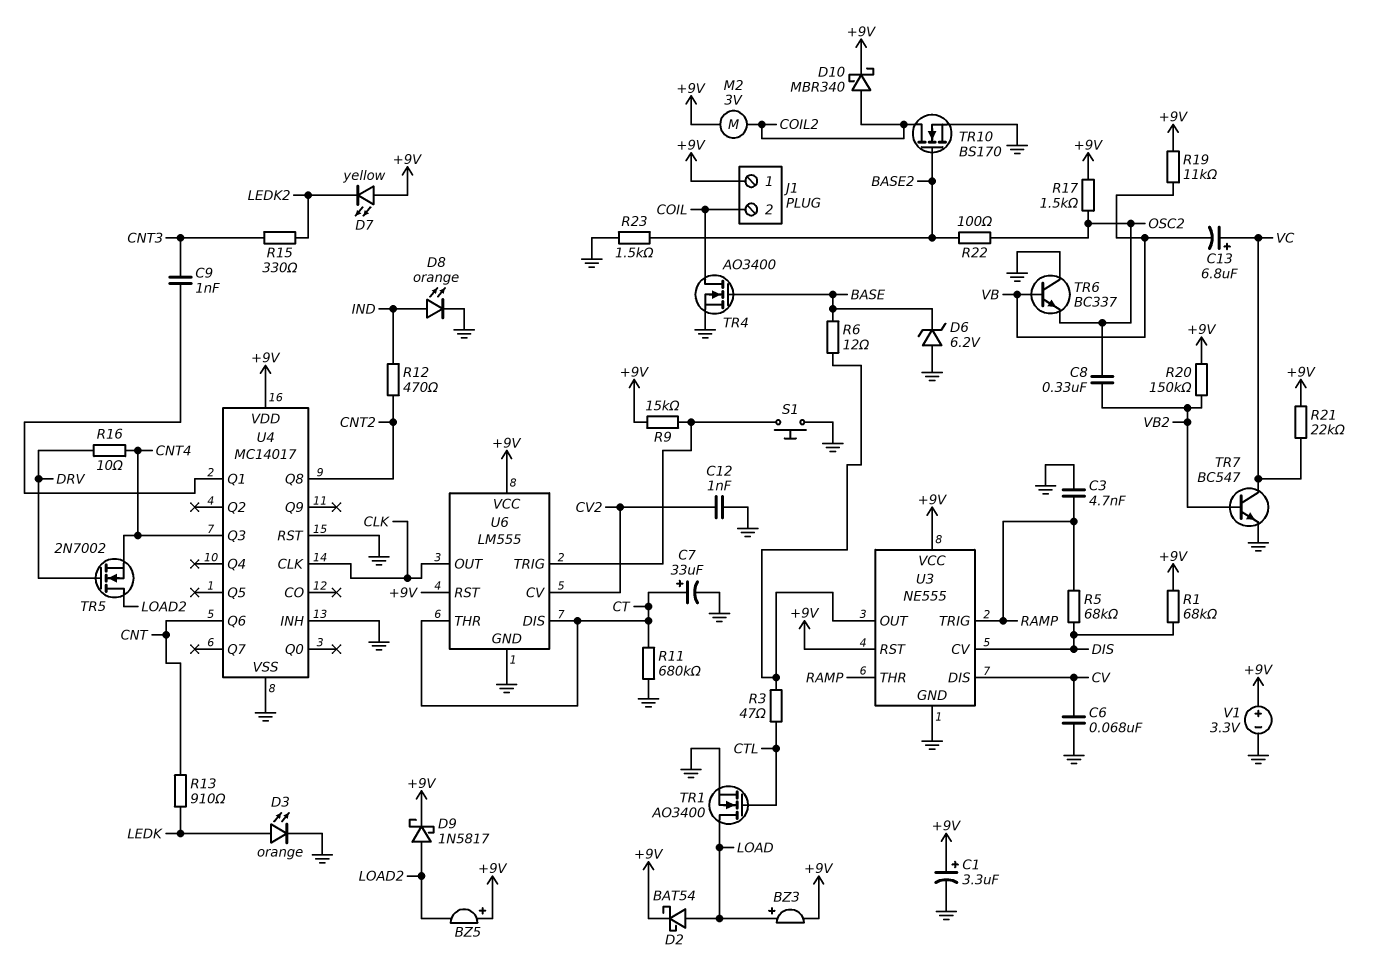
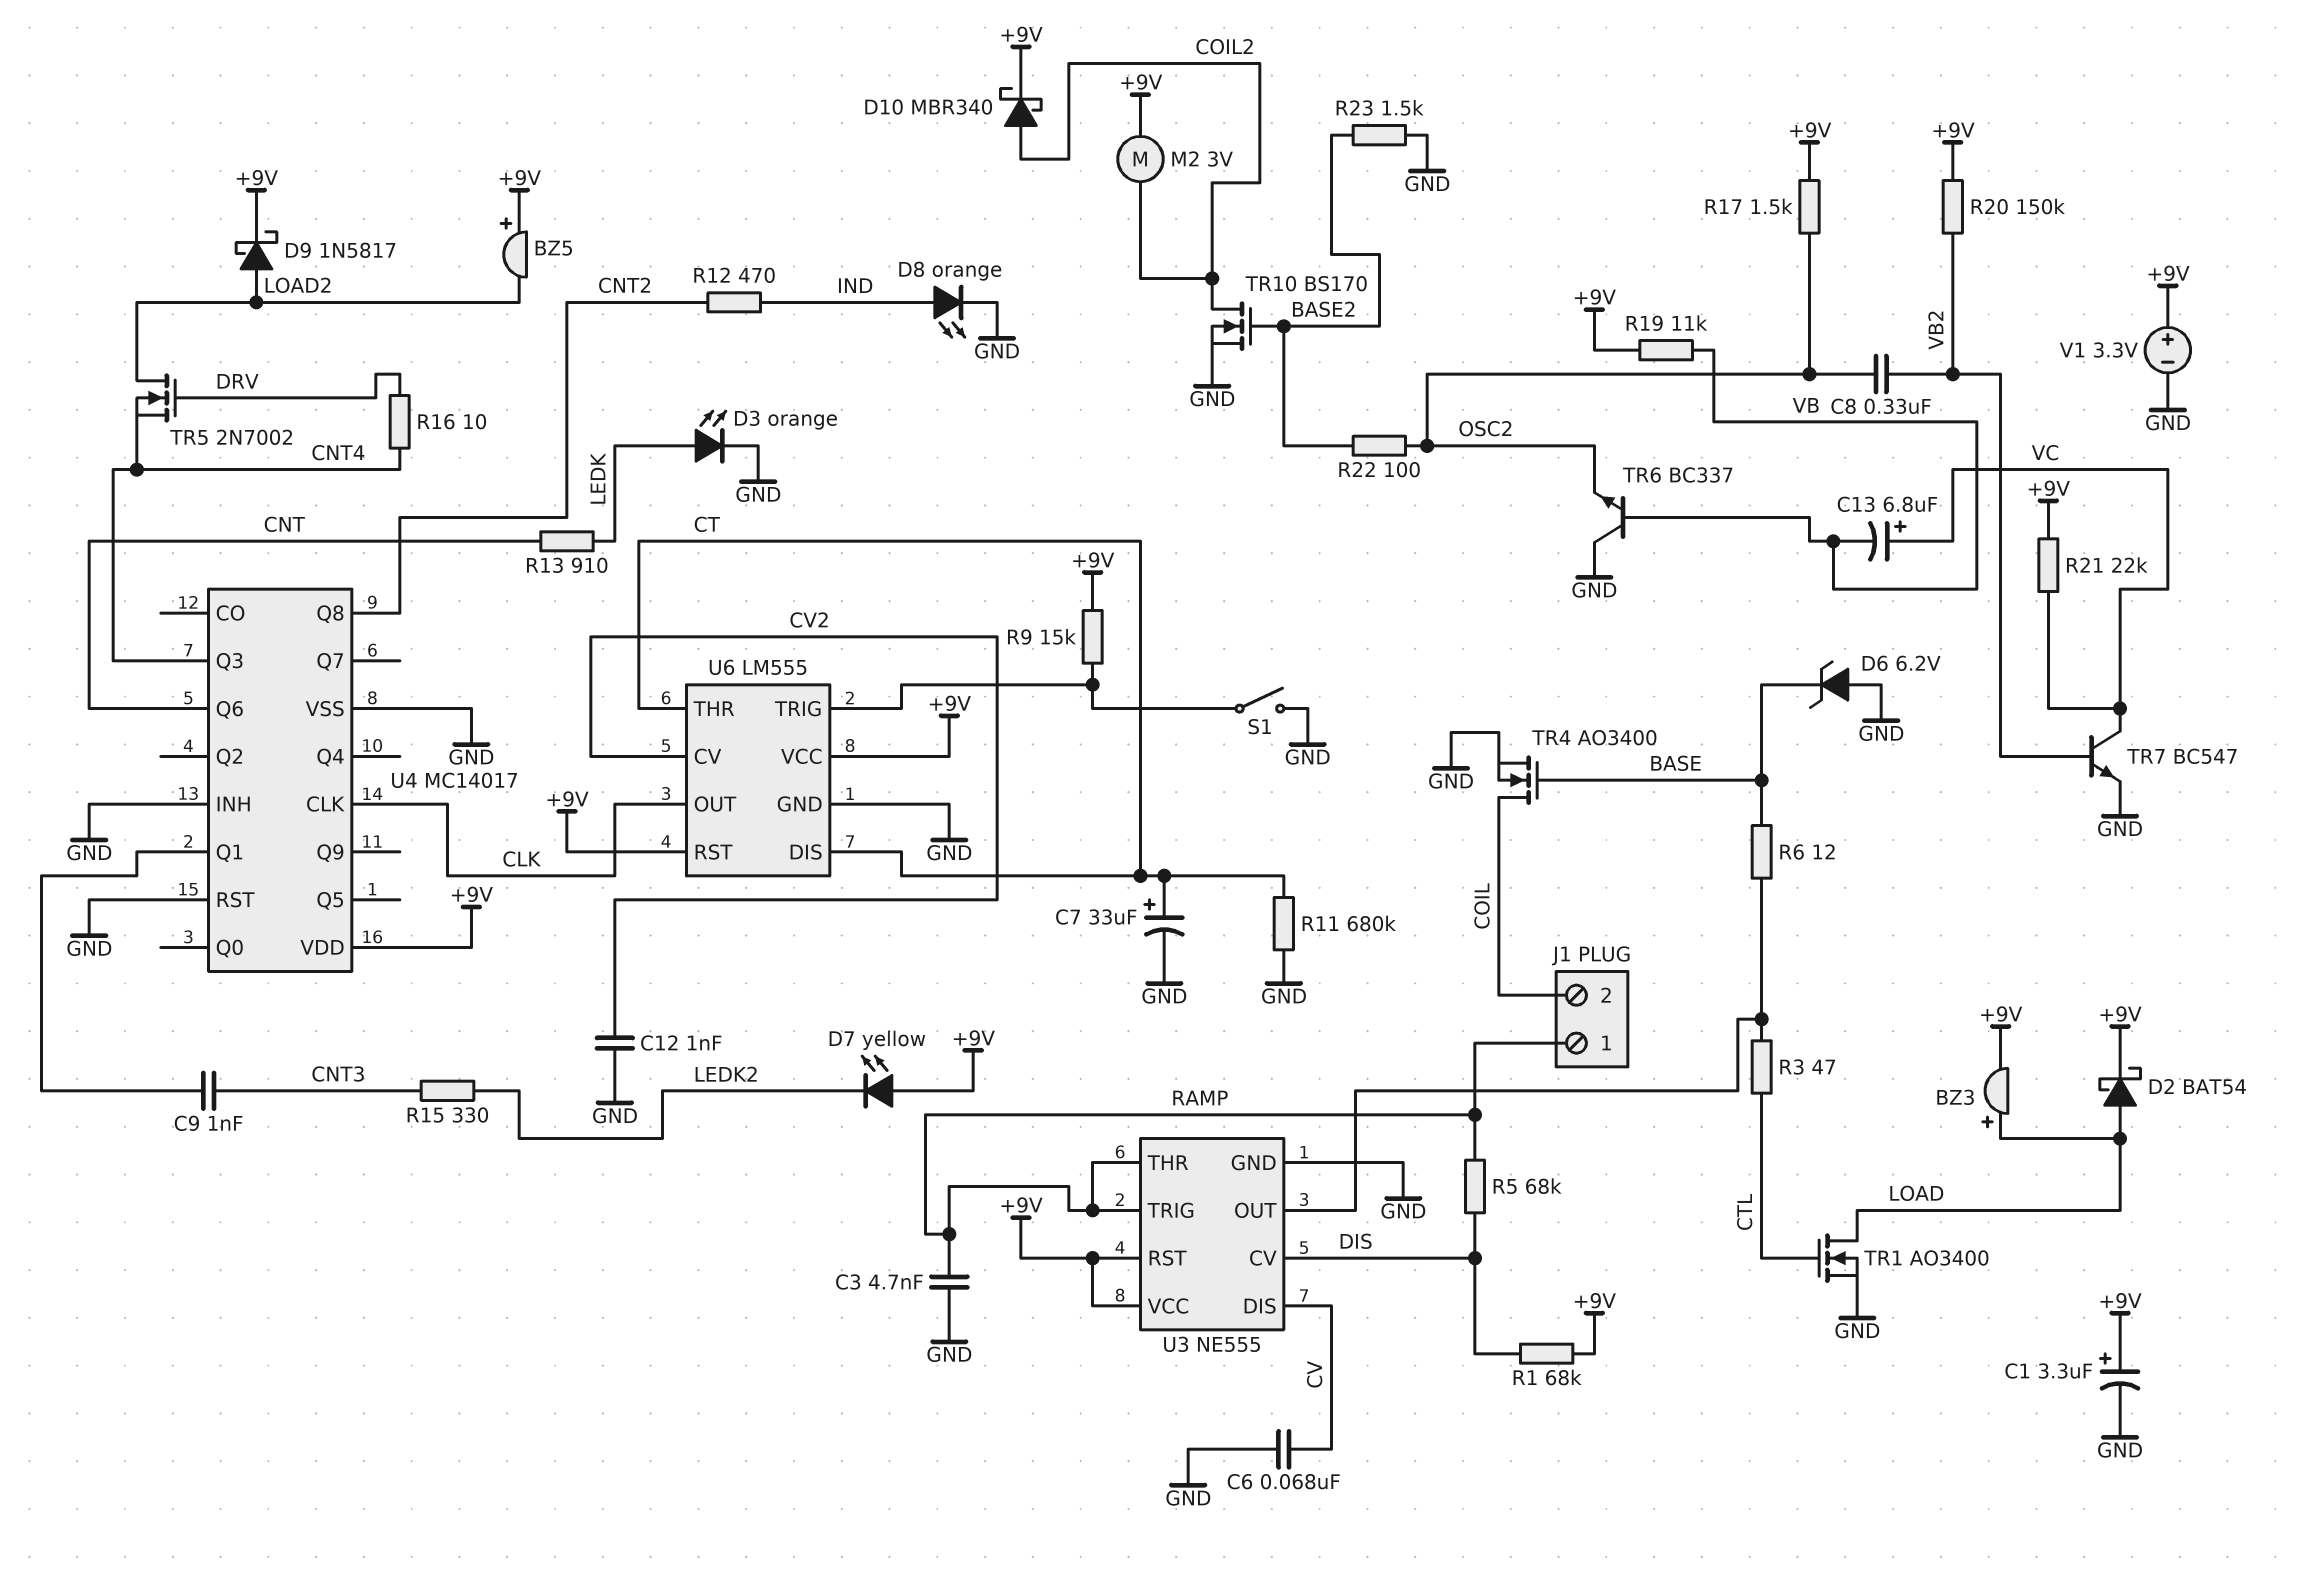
J1 pin 1: +9V -> RAMP
S1: button (GND, U6/TRIG) -> switch (GND, U6/TRIG)

